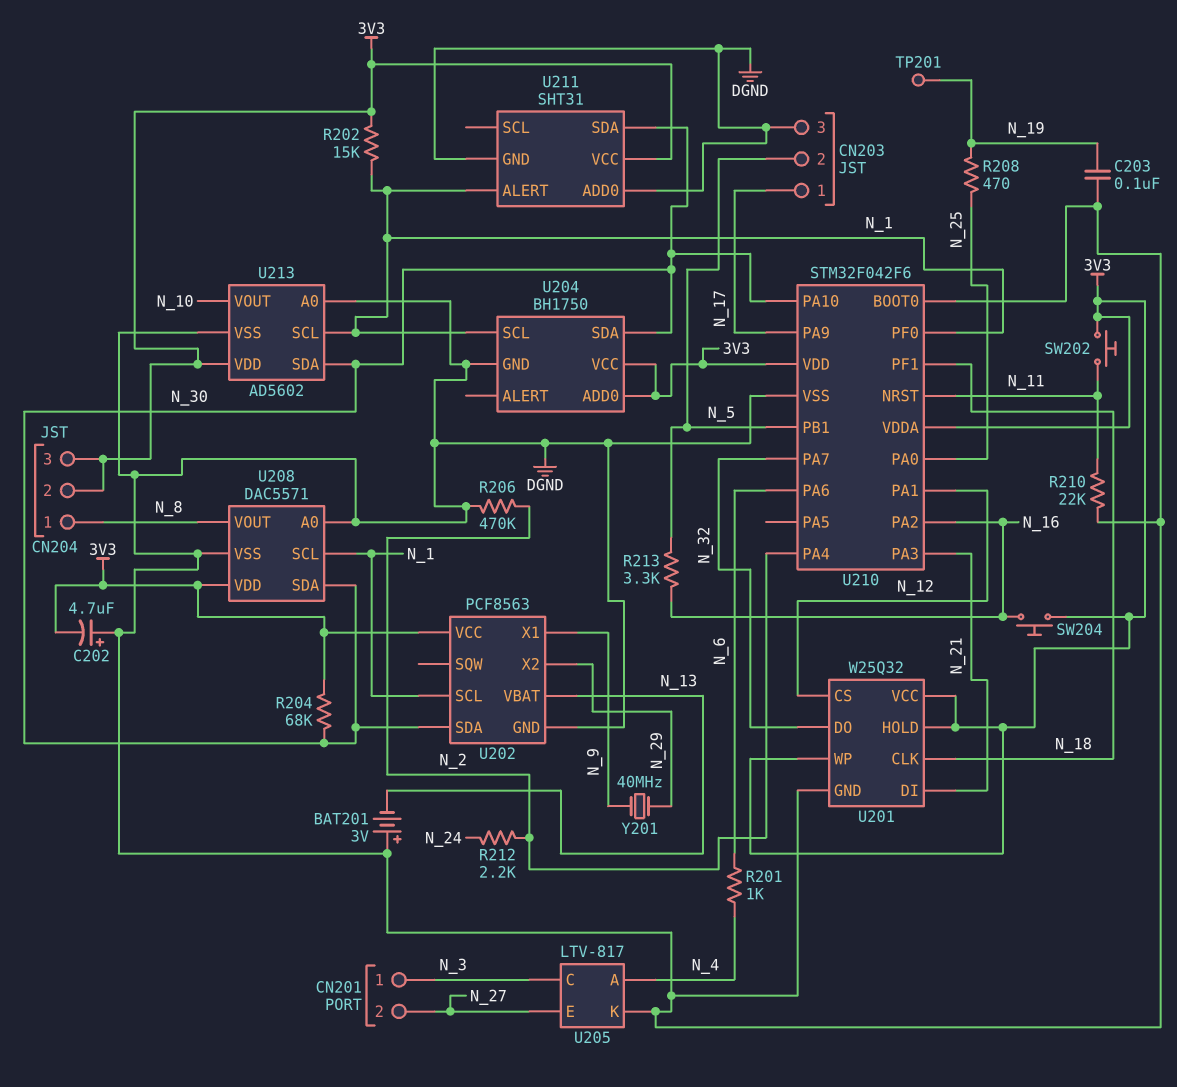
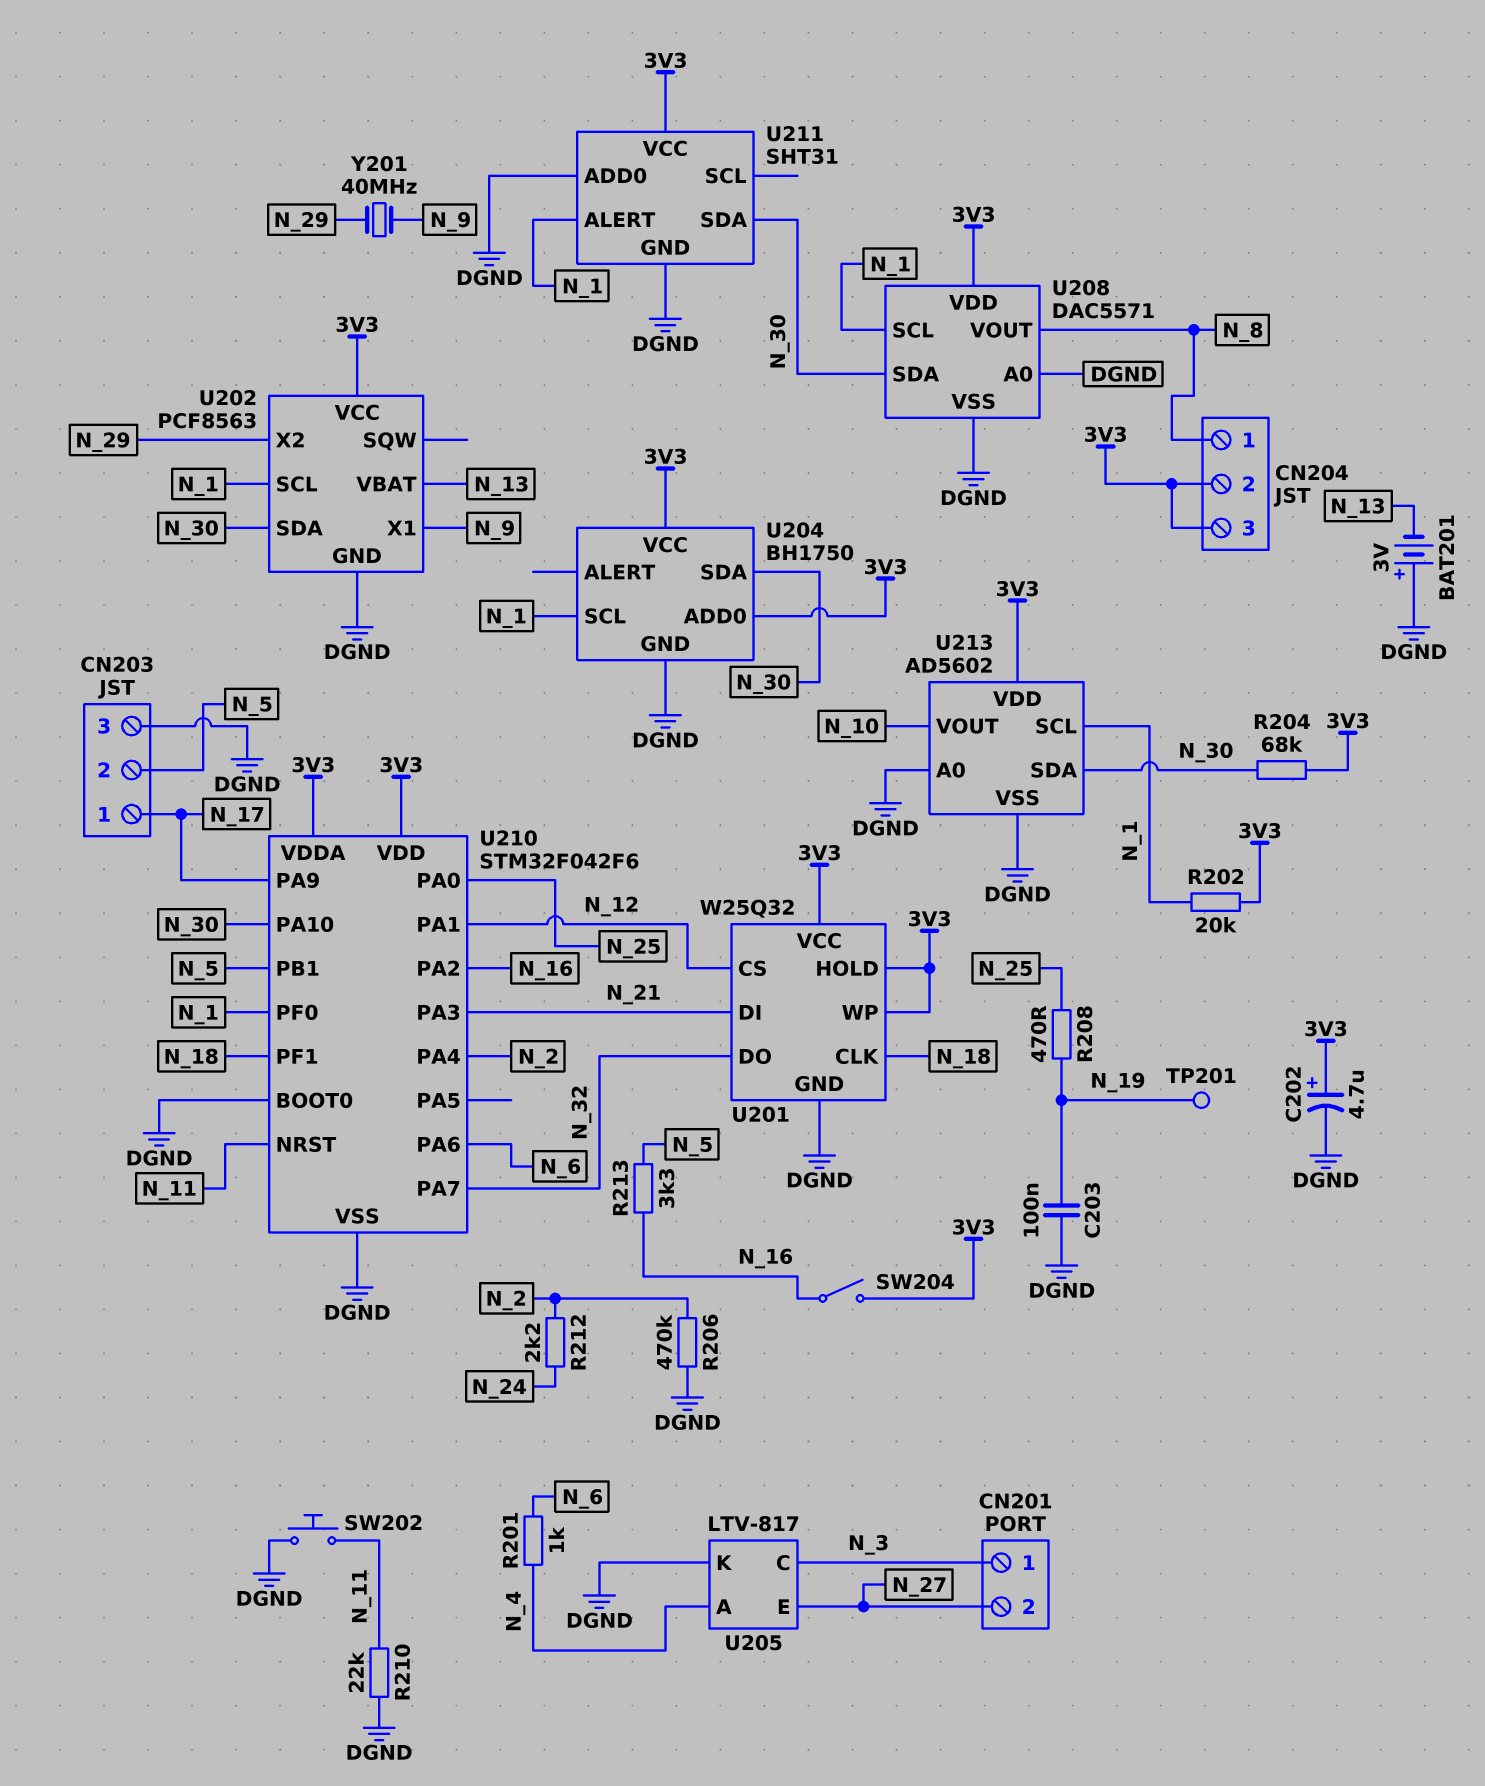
C202: 4.7uF (plus DGND, minus 3V3) -> 4.7uF (plus 3V3, minus DGND)
R202: 15k (3V3, N_1) -> 20k (3V3, N_1)
SW202: button (3V3, N_11) -> button (DGND, N_11)
SW204: button (3V3, N_16) -> switch (3V3, N_16)

